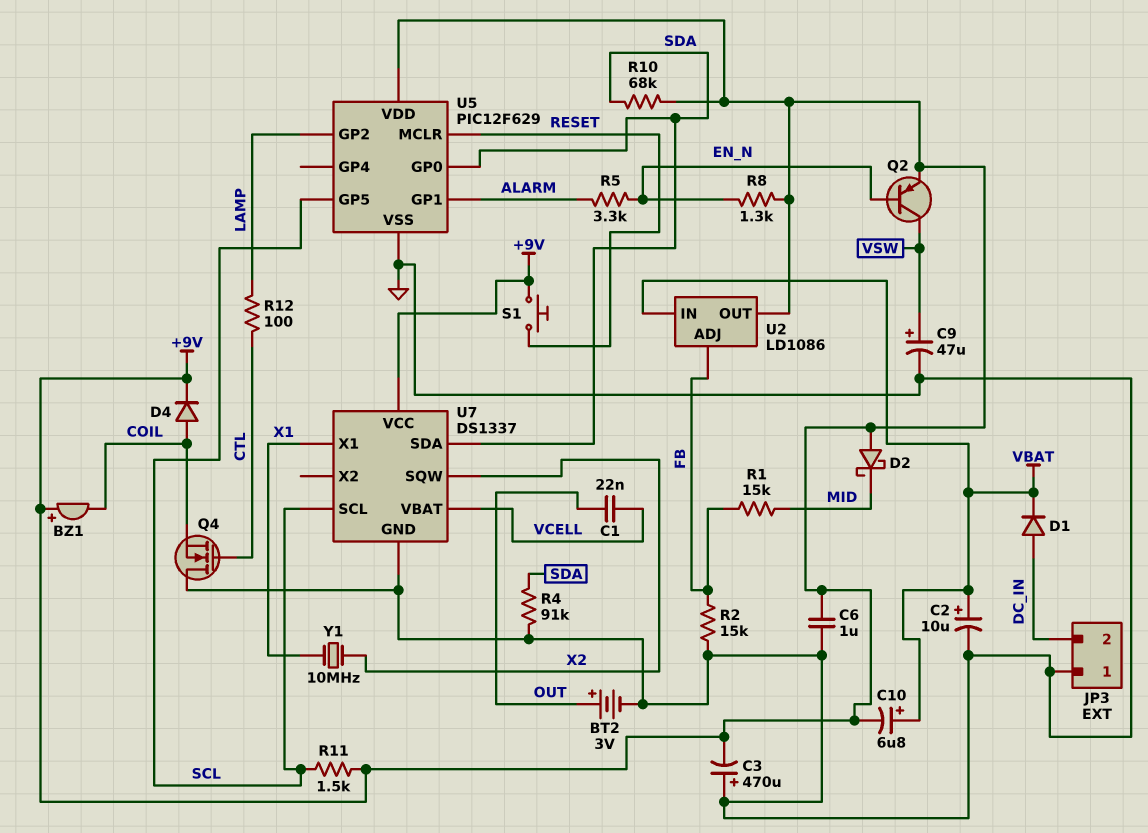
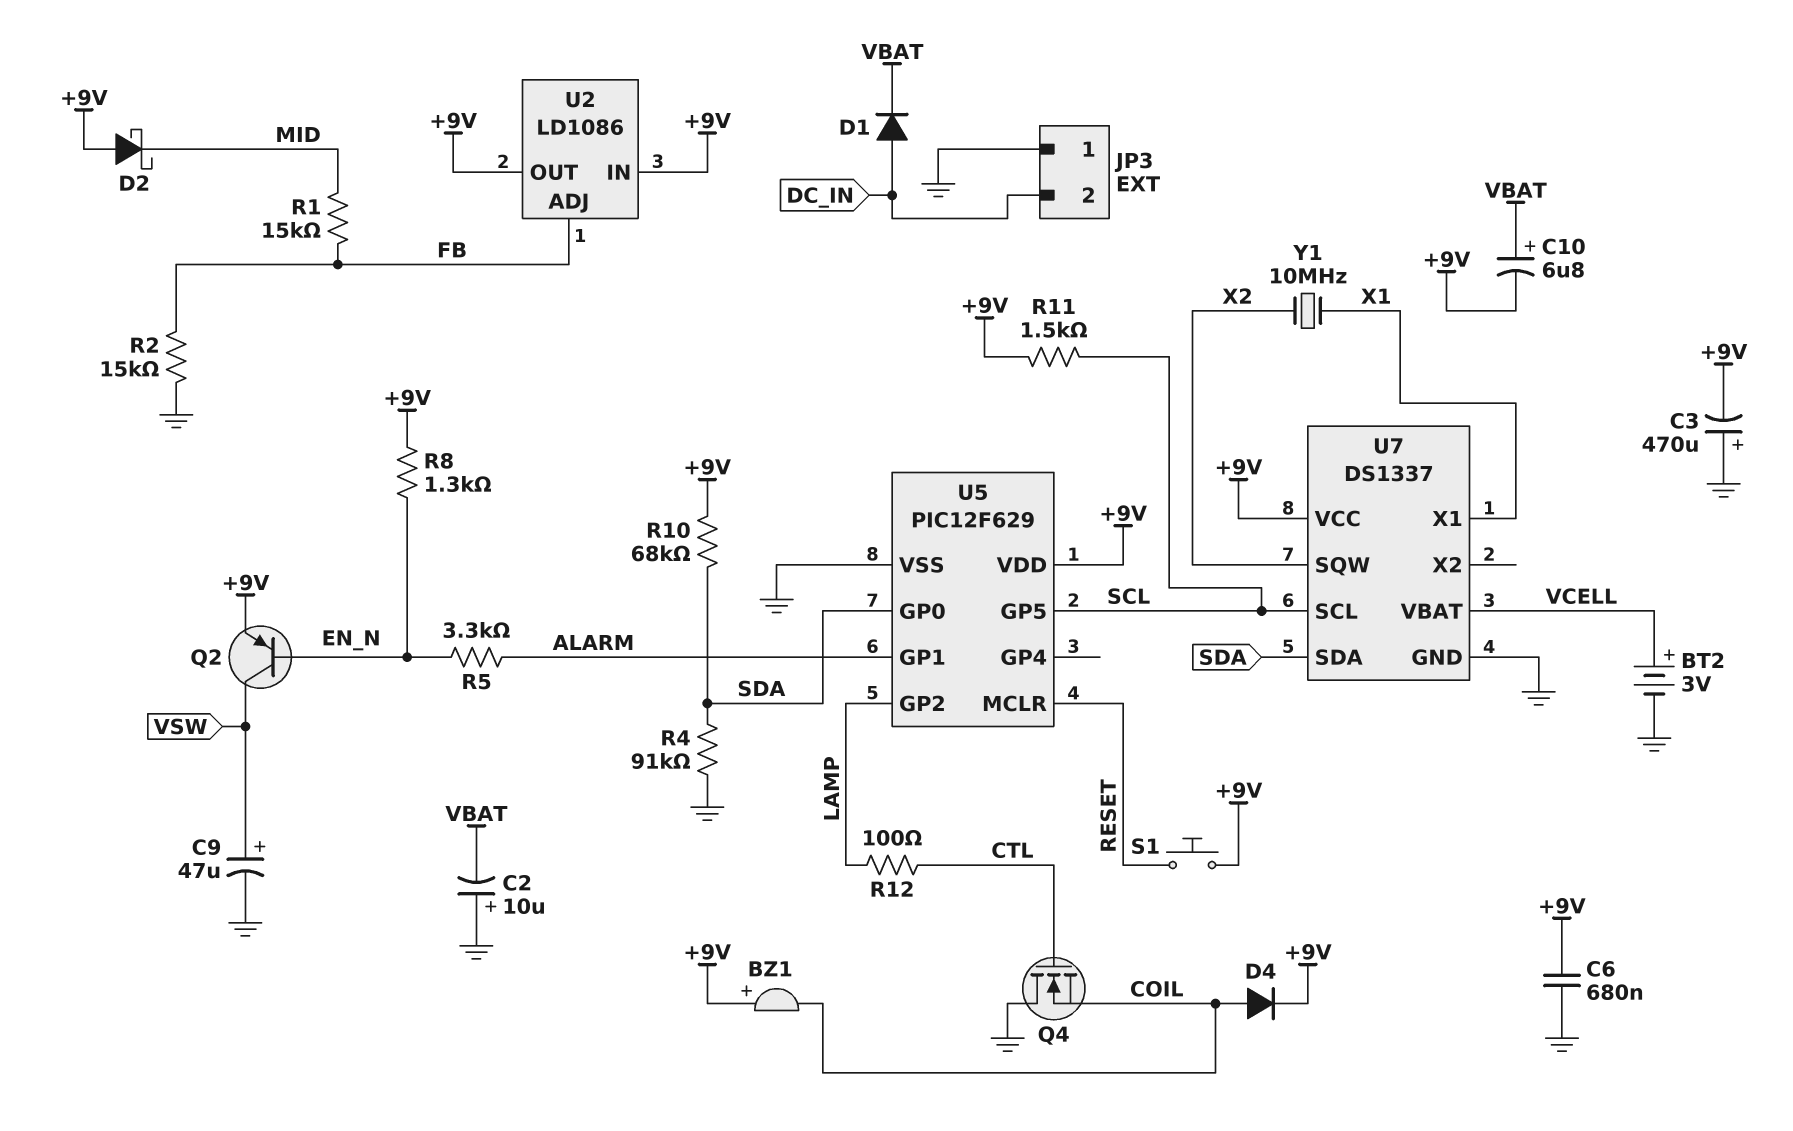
BT2: 3V (plus OUT, minus GND) -> 3V (plus VCELL, minus GND)
C1: 22nF (OUT, VCELL) -> none
C2: 10uF (plus VBAT, minus GND) -> 10uF (plus GND, minus VBAT)
C6: 1uF (+9V, GND) -> 680nF (+9V, GND)
U2 pin IN: VBAT -> +9V

